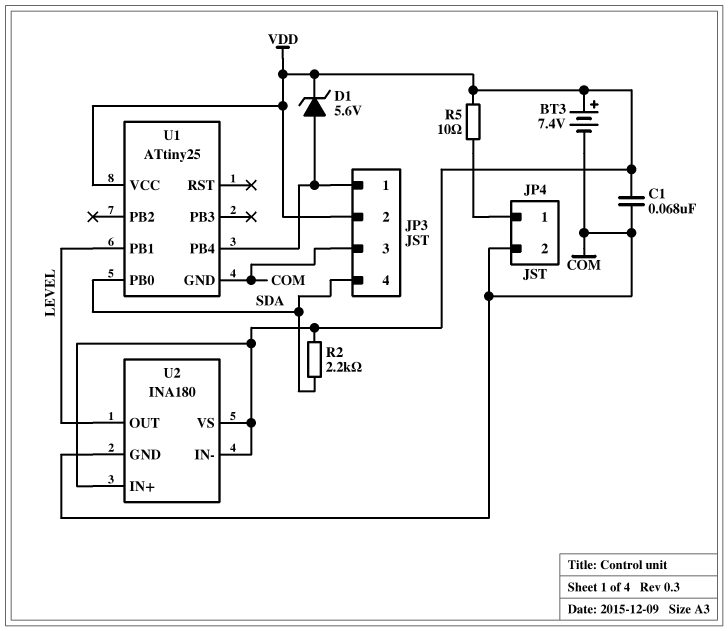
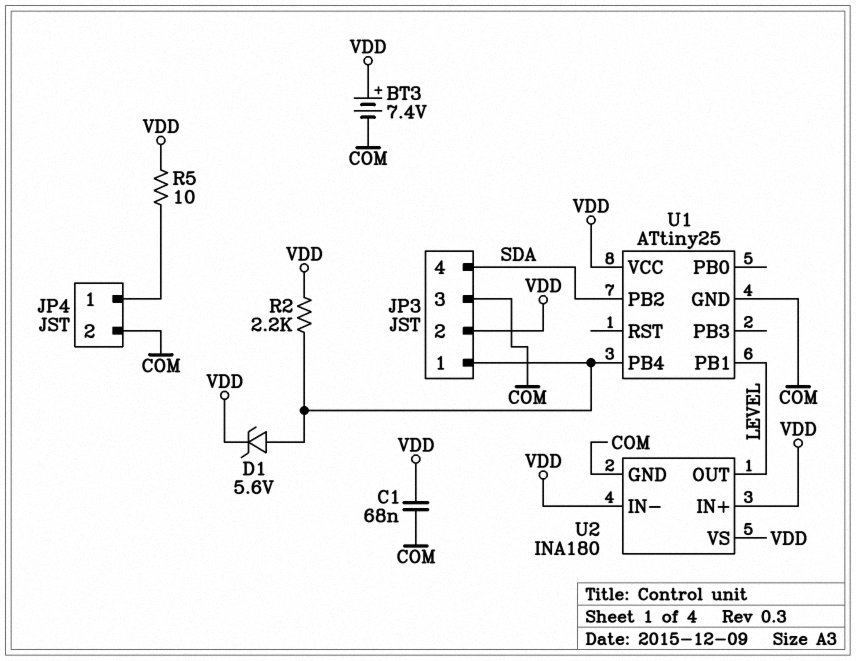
R2: 2.2k (SDA, VDD) -> 2.2k (JP3/1, VDD)
U1 pin PB0: SDA -> none
U1 pin PB2: none -> SDA

